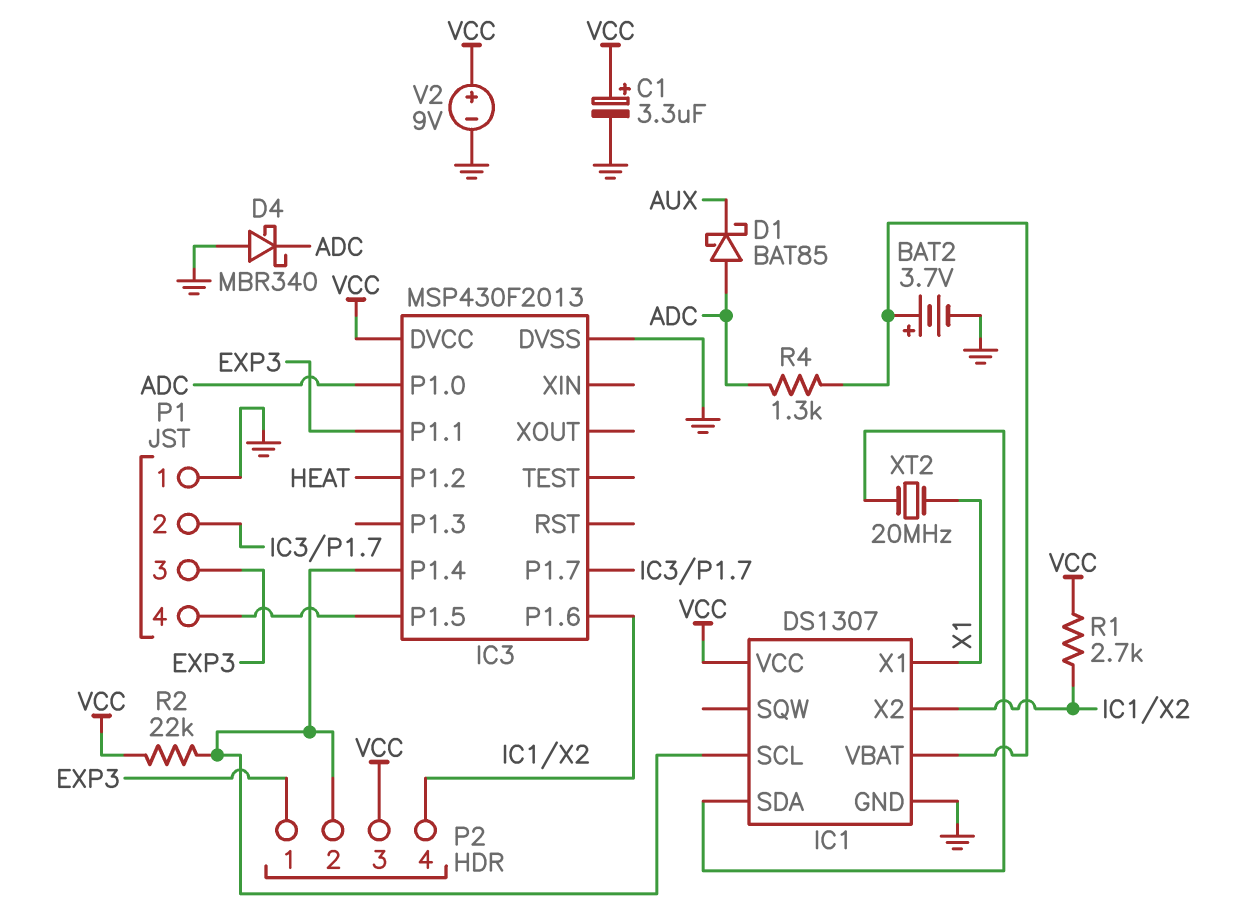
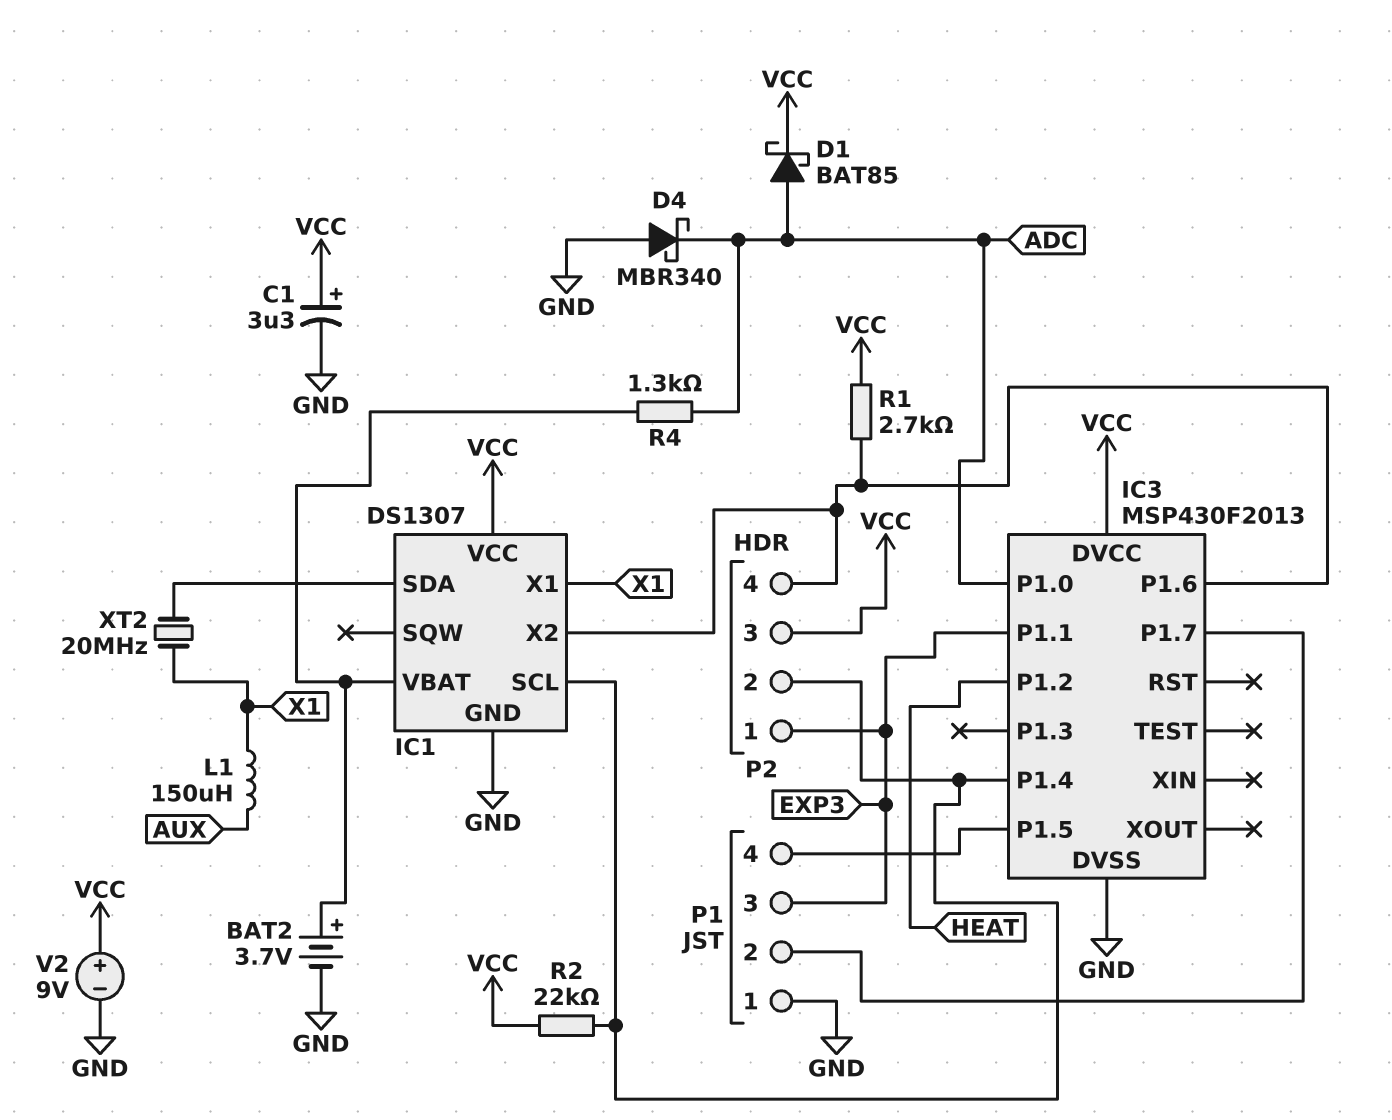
D1: schottky BAT85 (A ADC, K AUX) -> schottky BAT85 (A ADC, K VCC)
L1: none -> 150uH (AUX, X1)

